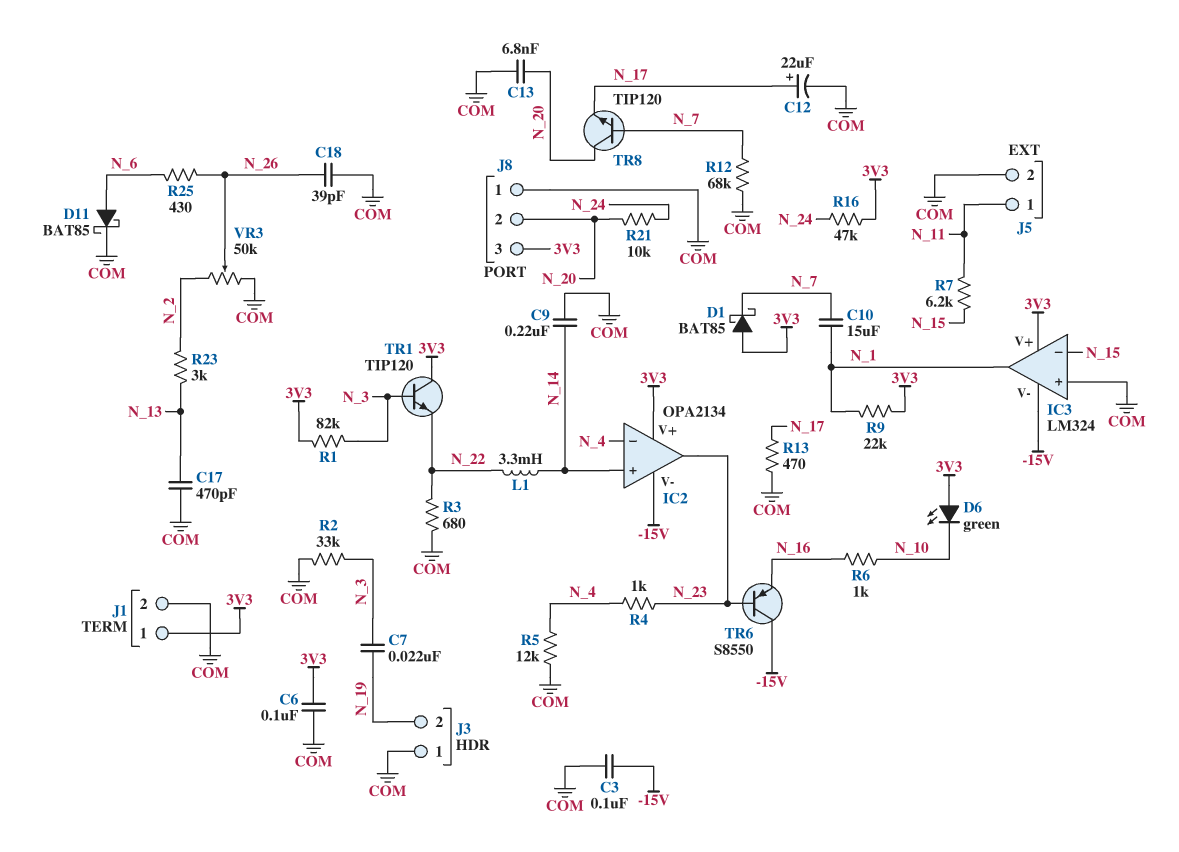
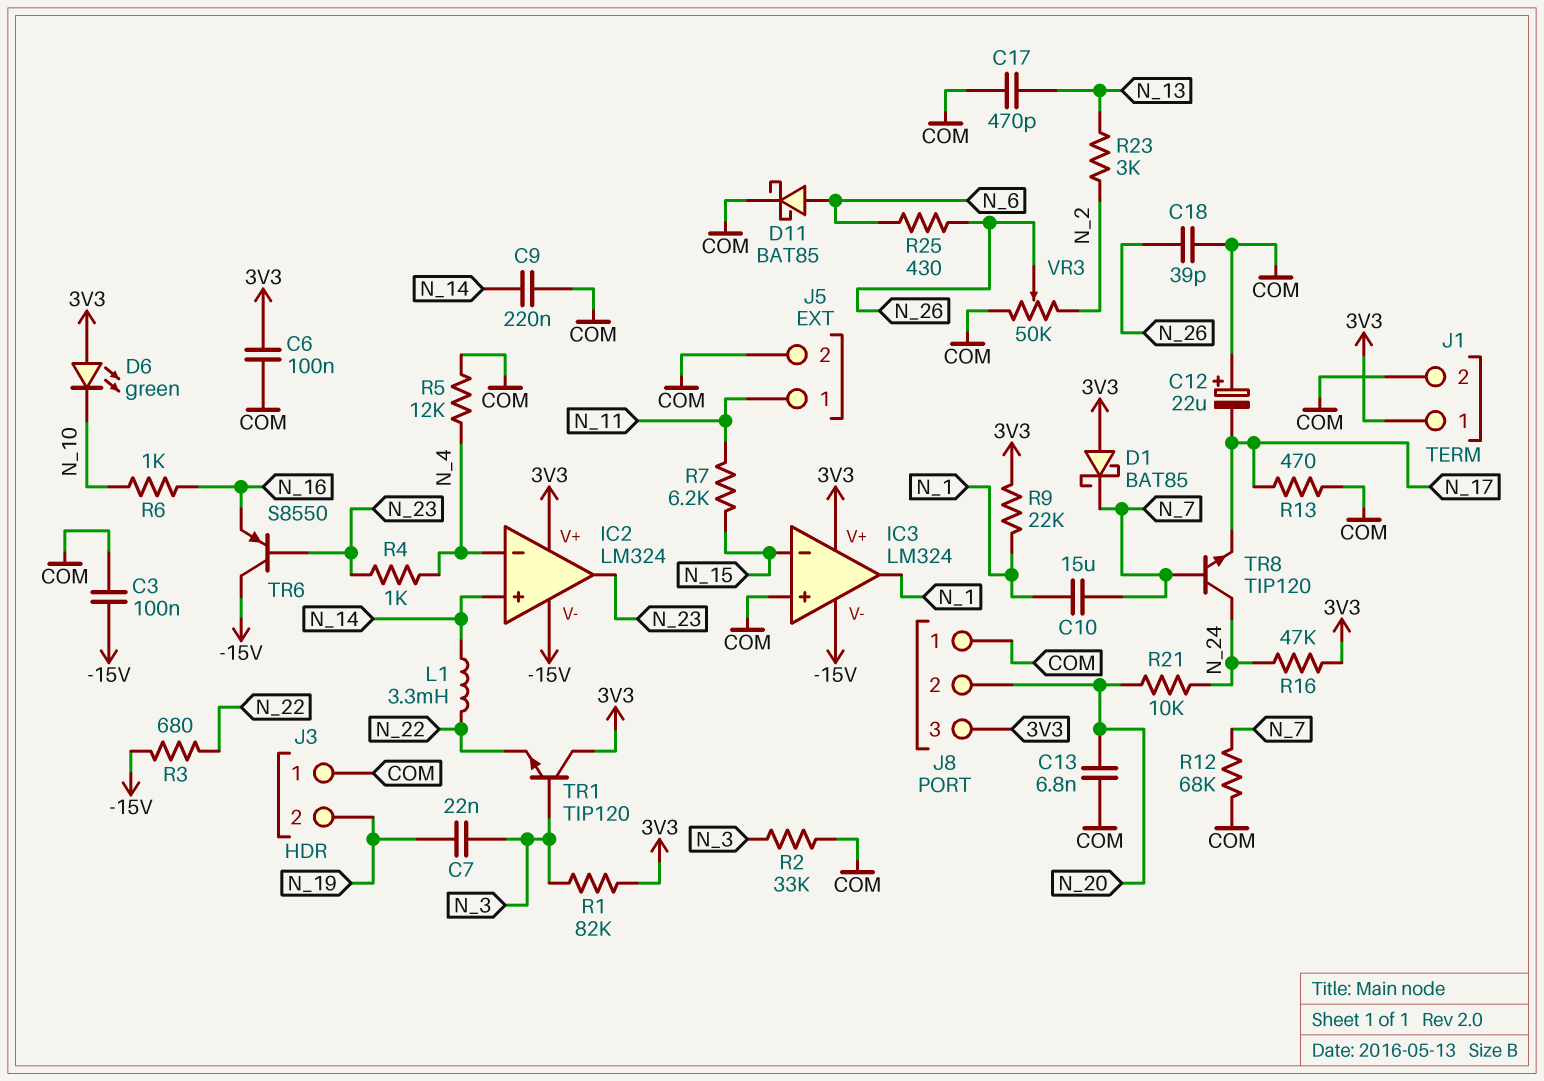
C12: 22uF (plus N_17, minus COM) -> 22uF (plus COM, minus N_17)
IC2: OPA2134 -> LM324
R3: 680 (COM, N_22) -> 680 (-15V, N_22)
TR8: NPN TIP120 (B N_7, C N_20, E N_17) -> NPN TIP120 (B N_7, C N_24, E N_17)

